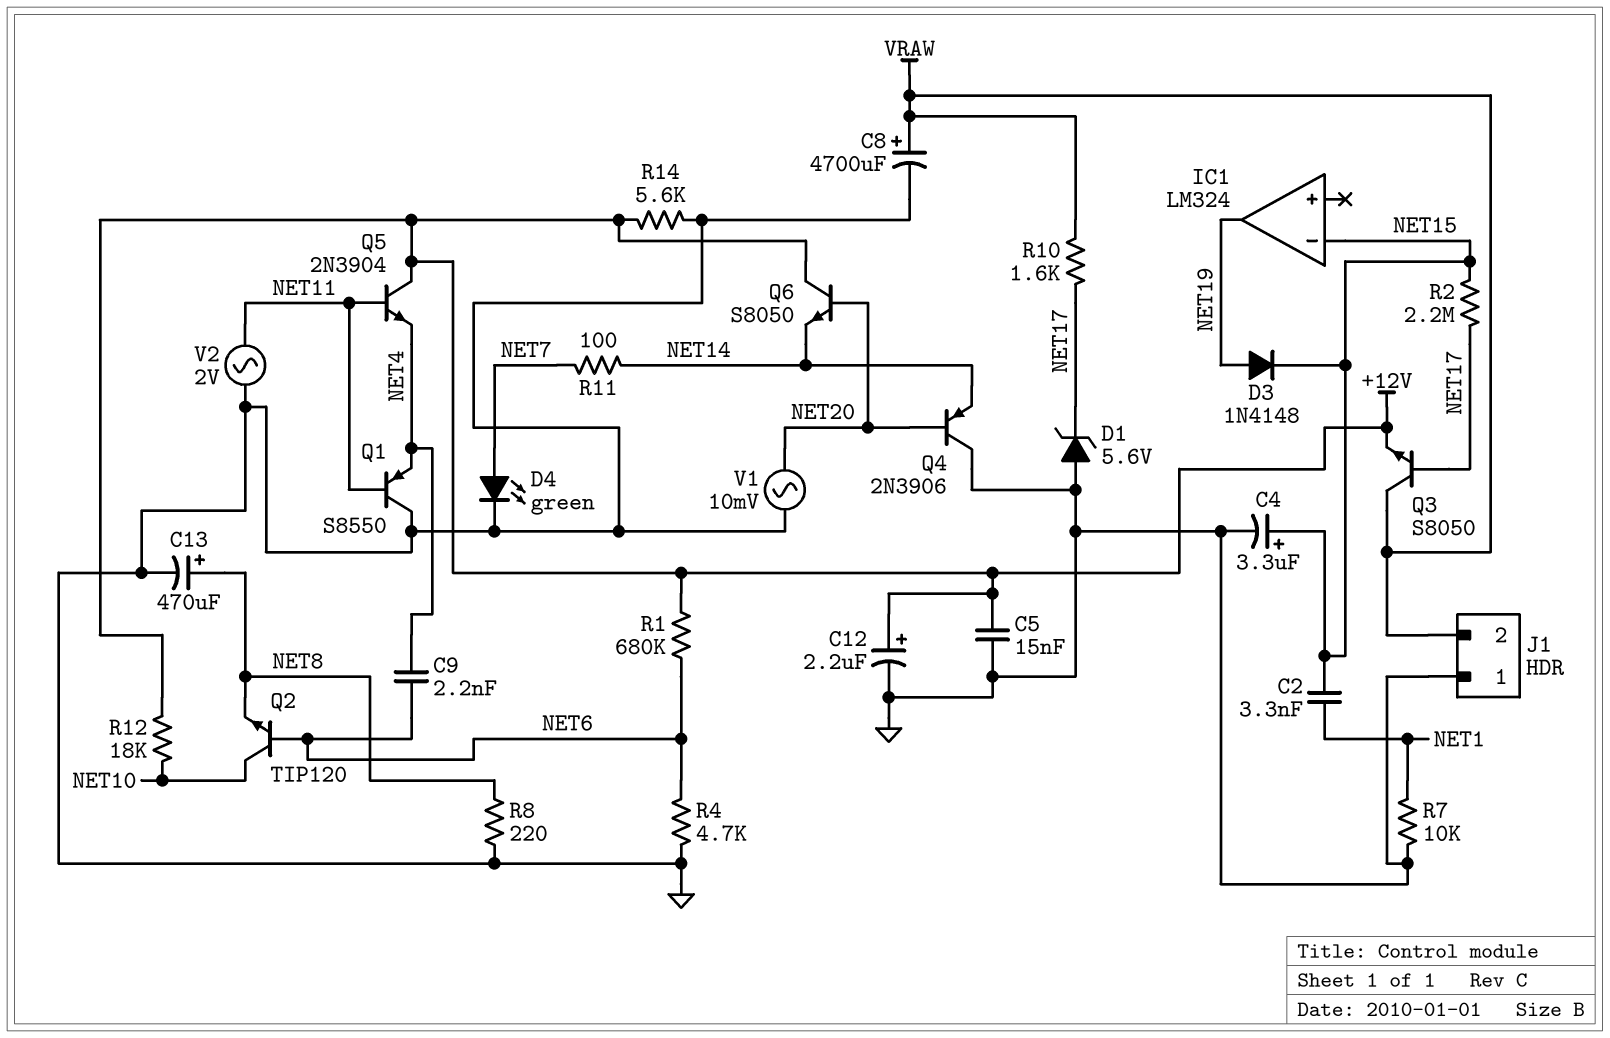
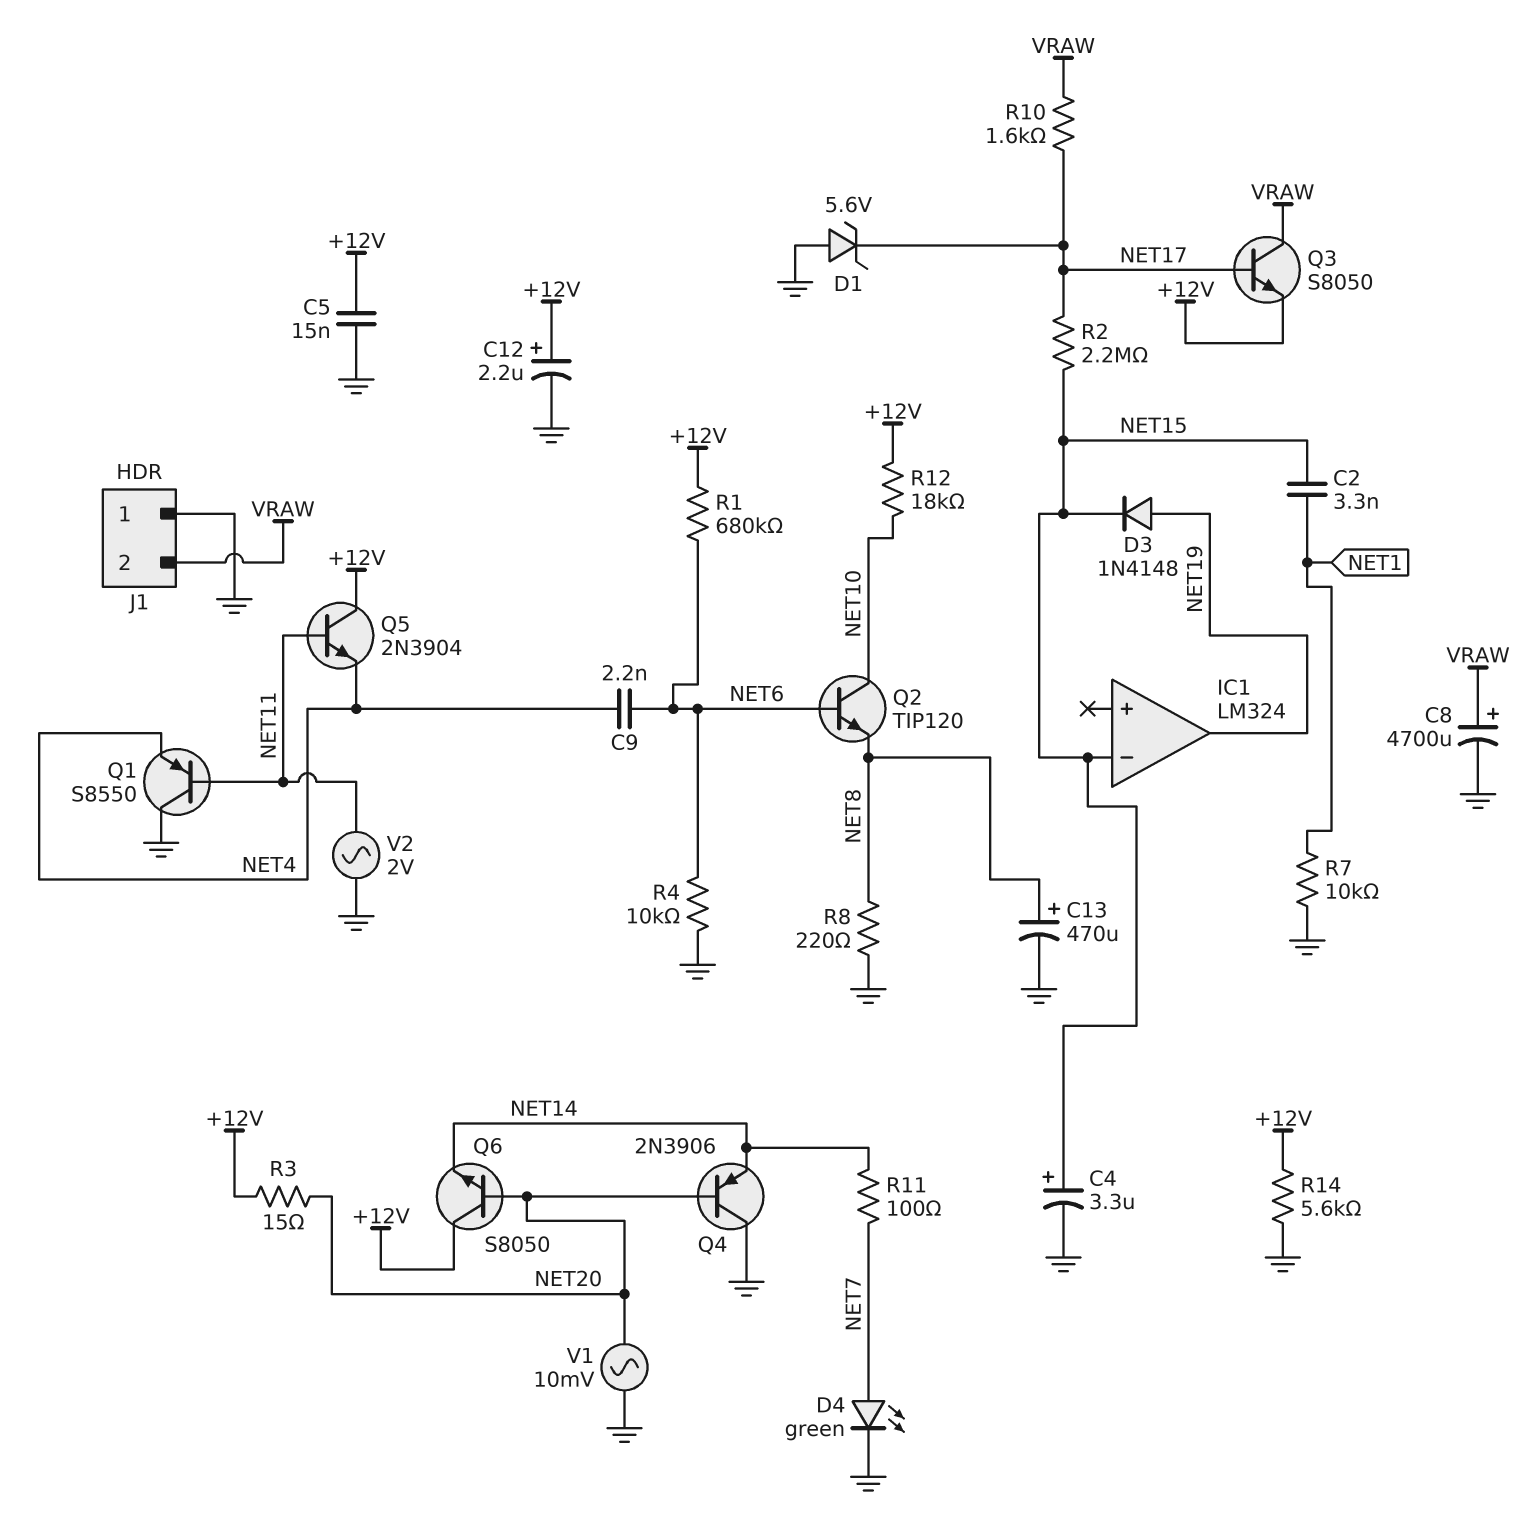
R3: none -> 15 (+12V, NET20)
R4: 4.7k (GND, NET6) -> 10k (GND, NET6)

